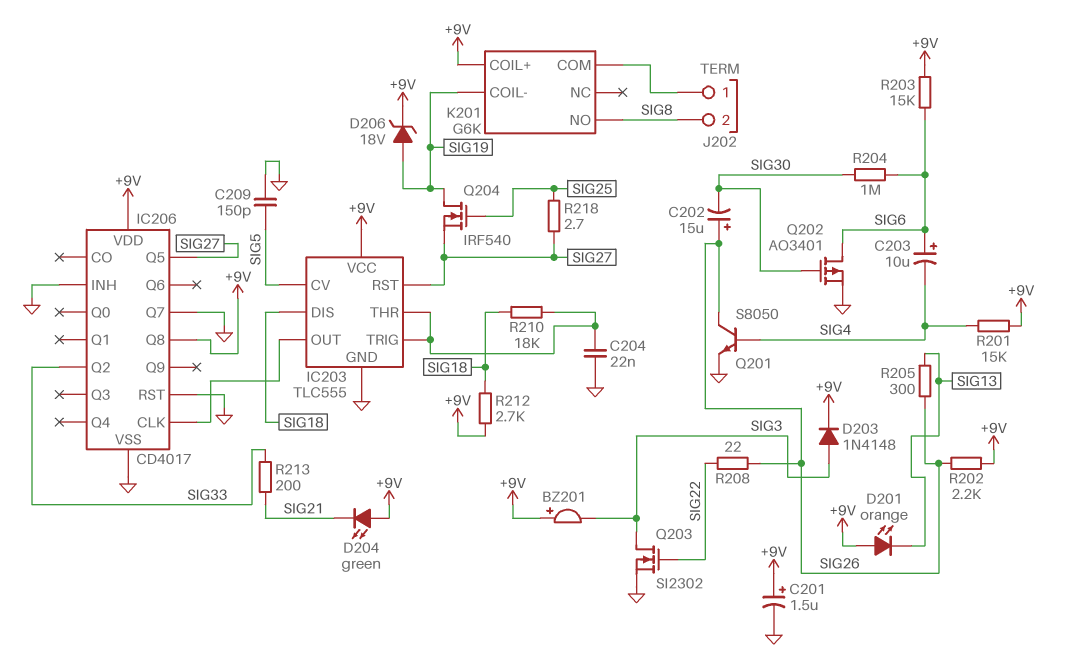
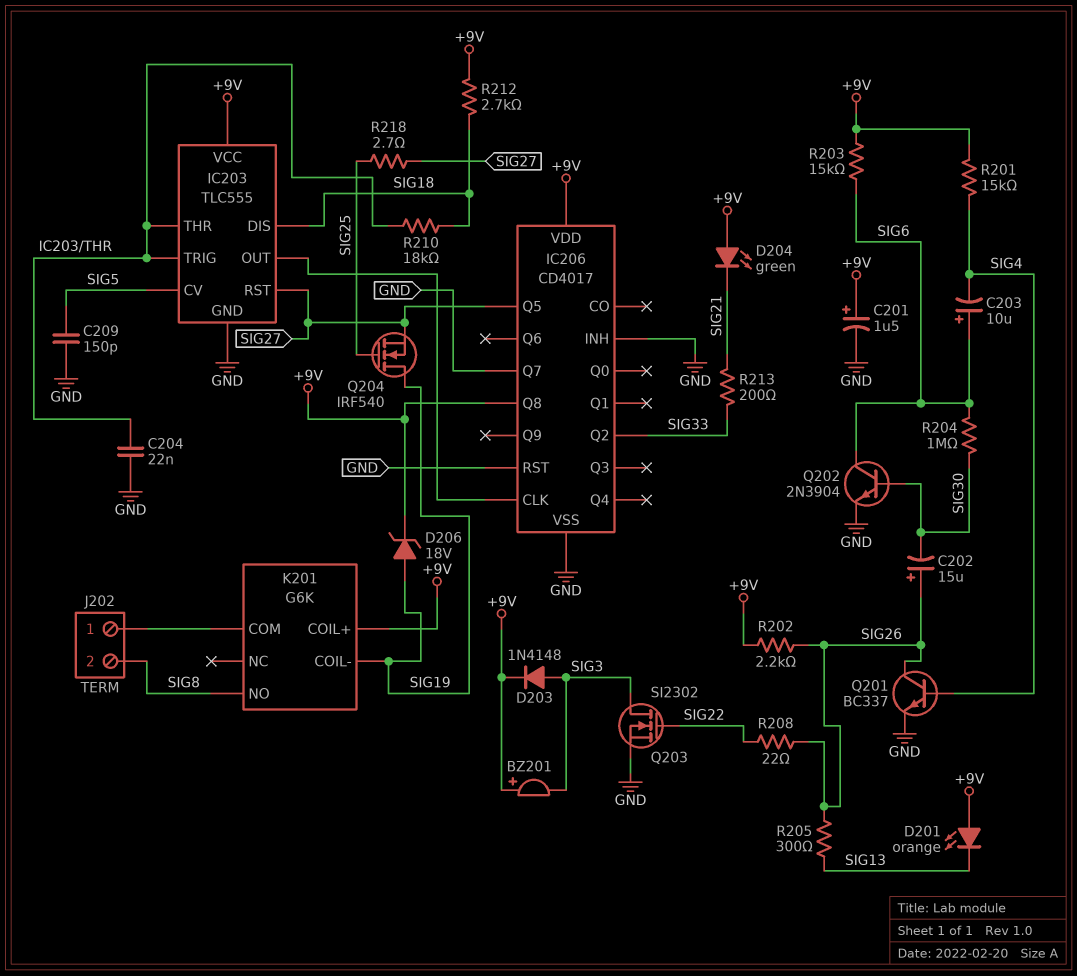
Q201: NPN S8050 (B SIG4, C SIG26, E GND) -> NPN BC337 (B SIG4, C SIG26, E GND)
Q202: PMOS AO3401 (G SIG30, D SIG6, S GND) -> NPN 2N3904 (B SIG30, C SIG6, E GND)

